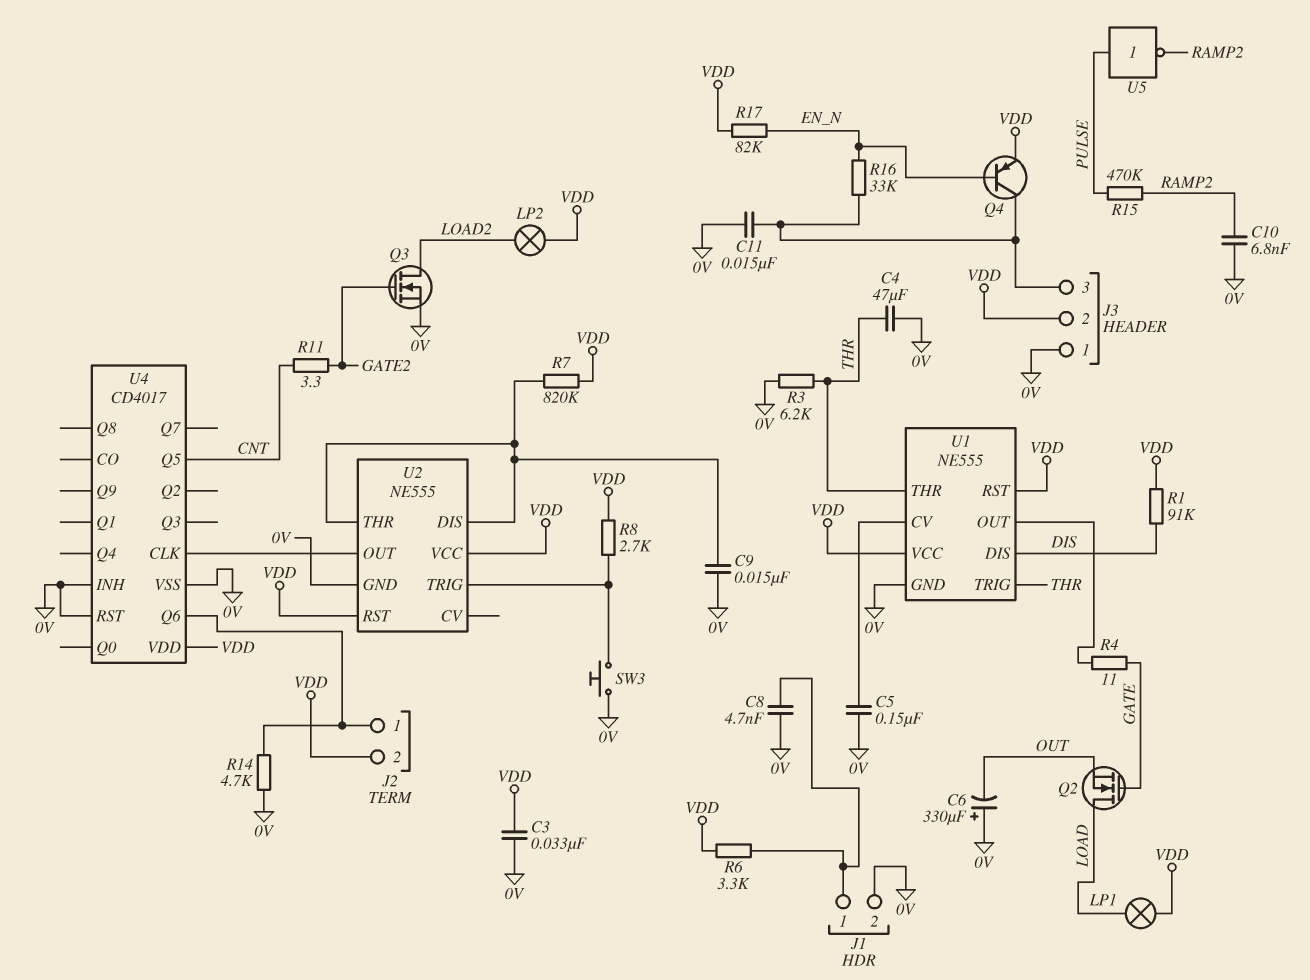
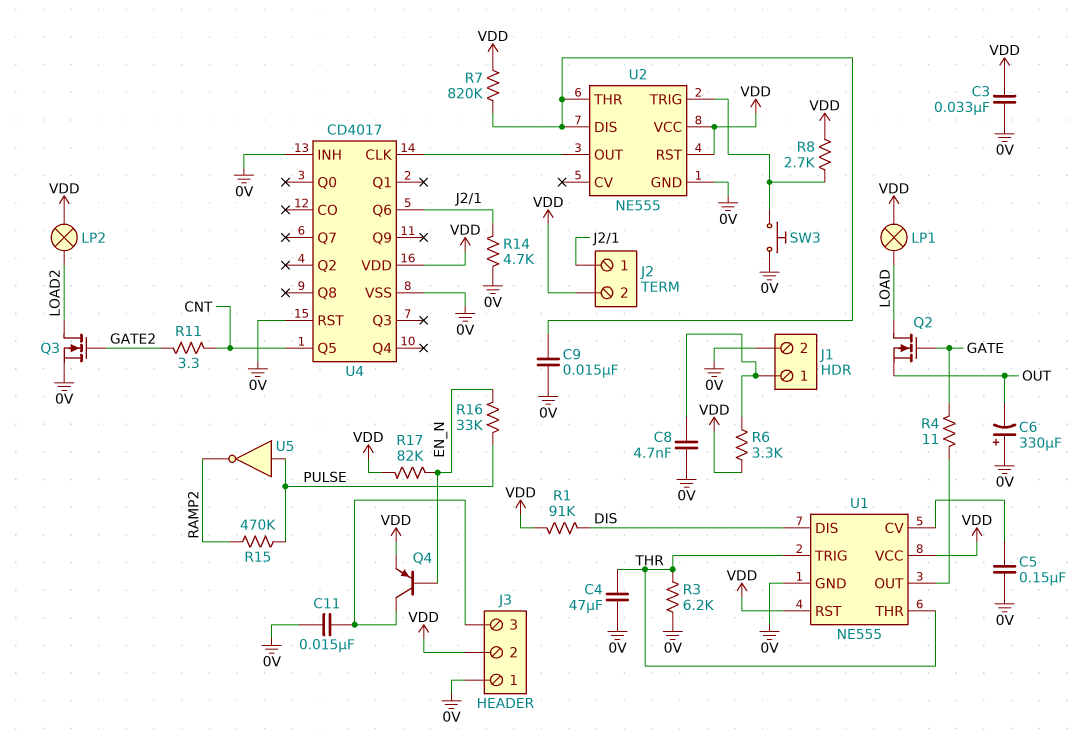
C10: 6.8nF (0V, RAMP2) -> none
R16: 33k (EN_N, J3/3) -> 33k (EN_N, PULSE)

